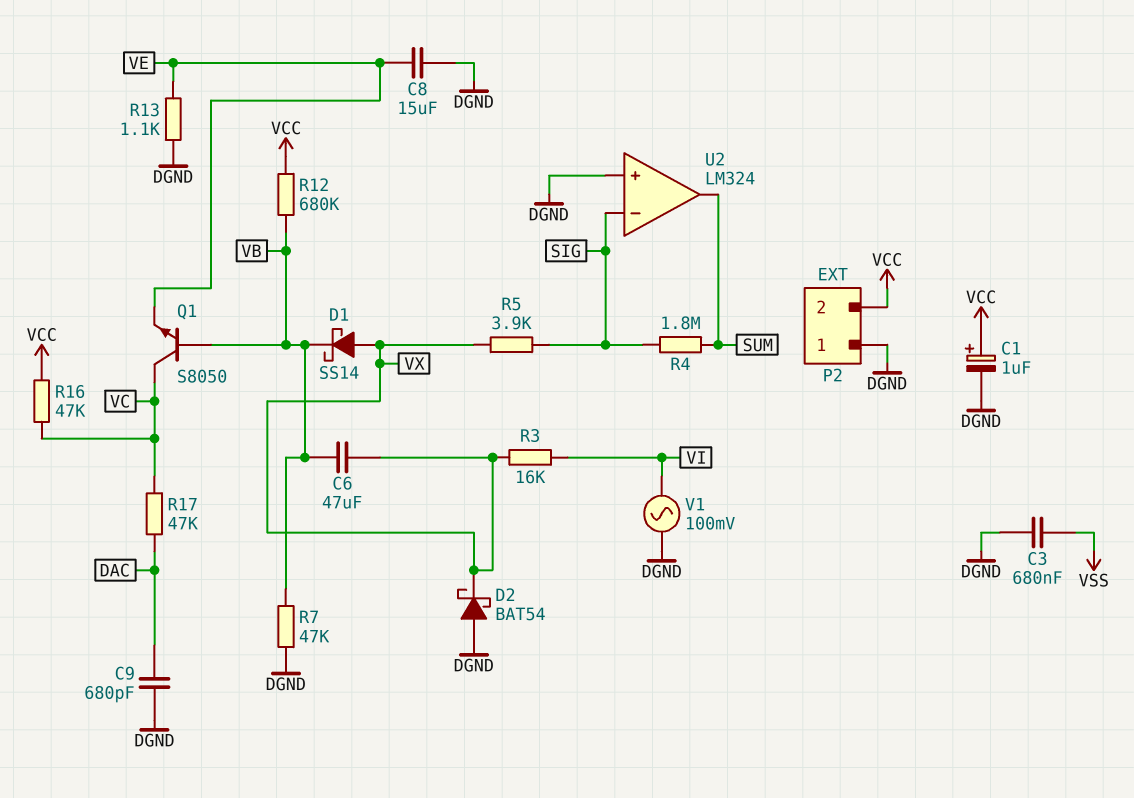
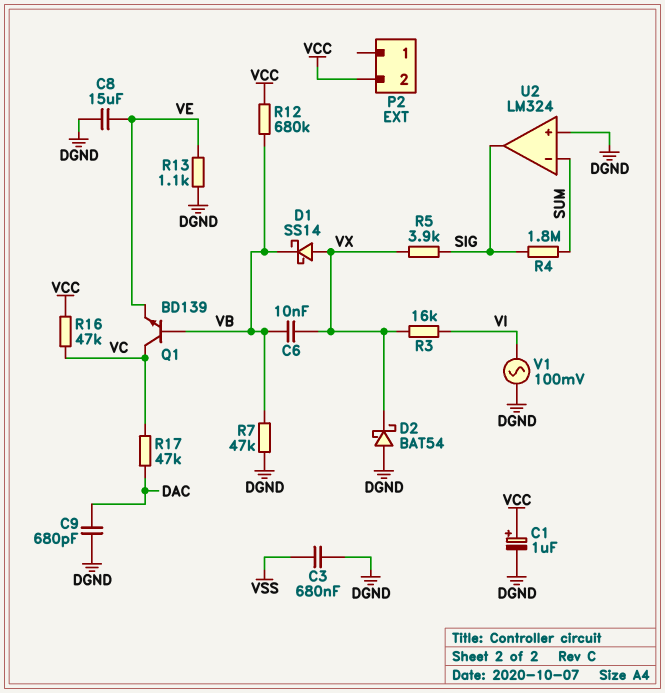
C6: 47uF (VB, VX) -> 10nF (VB, VX)
P2 pin 1: DGND -> none
Q1: NPN S8050 (B VB, C VC, E VE) -> NPN BD139 (B VB, C VC, E VE)
U2 pin in-: SIG -> SUM
U2 pin out: SUM -> SIG

